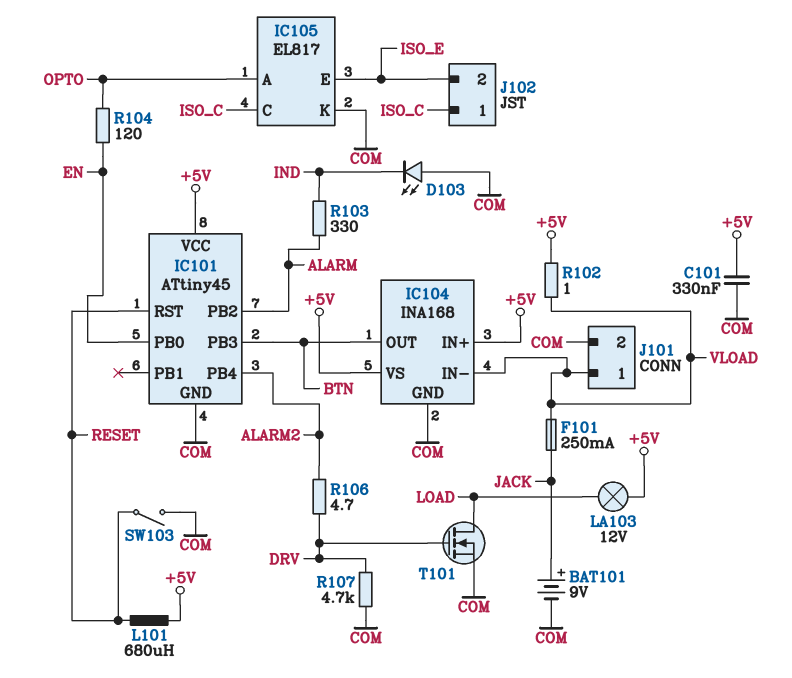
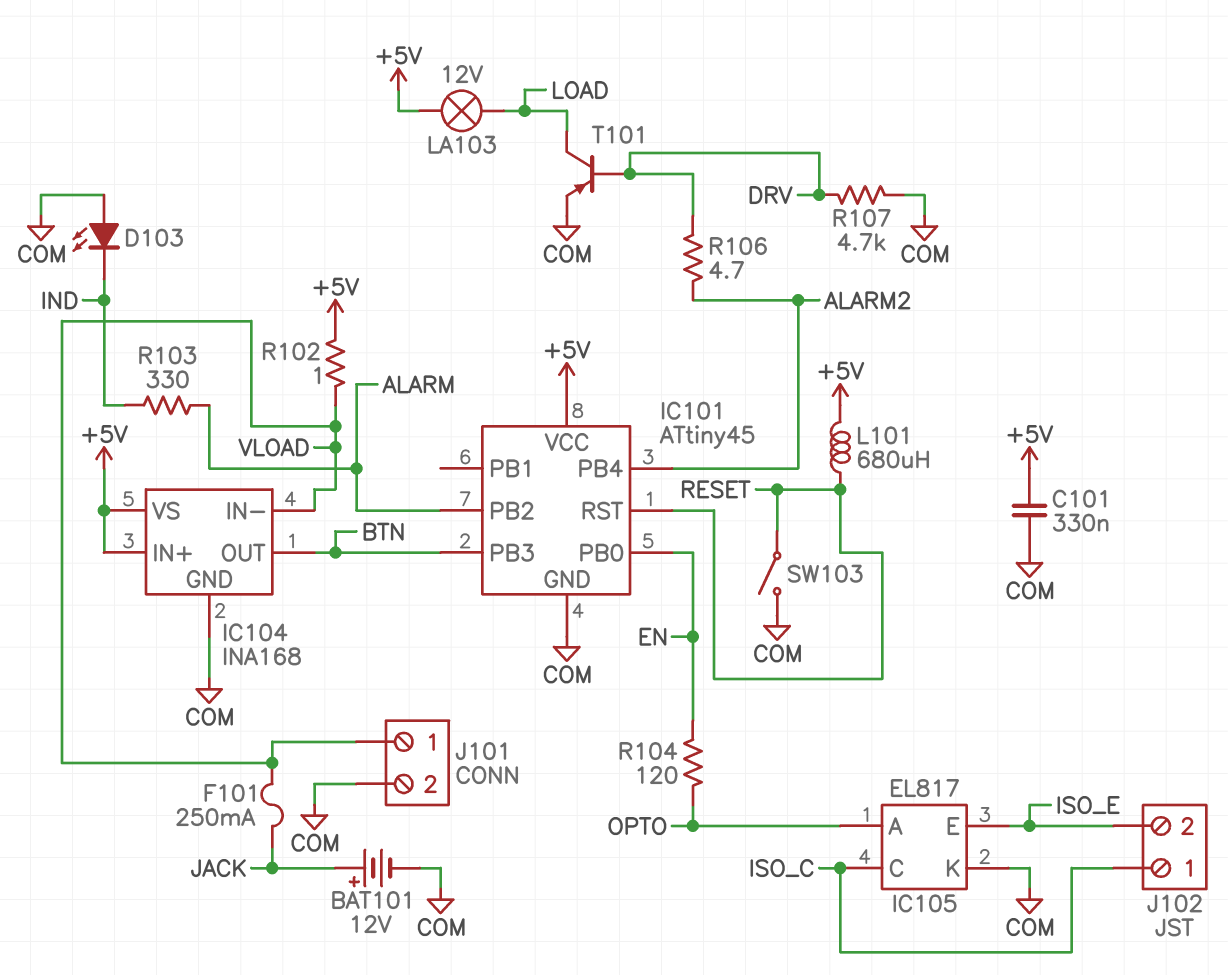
BAT101: 9V (plus JACK, minus COM) -> 12V (plus JACK, minus COM)
T101: NMOS (G DRV, D LOAD, S COM) -> PNP (B DRV, C LOAD, E COM)

